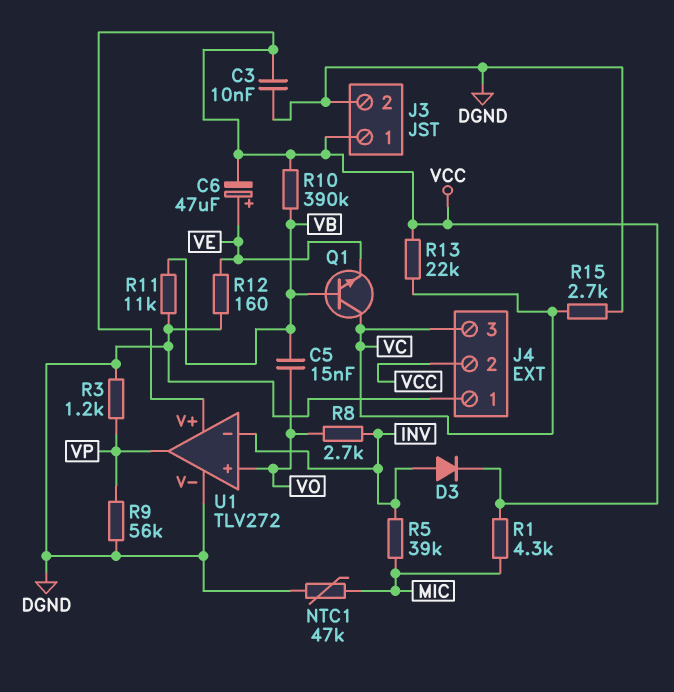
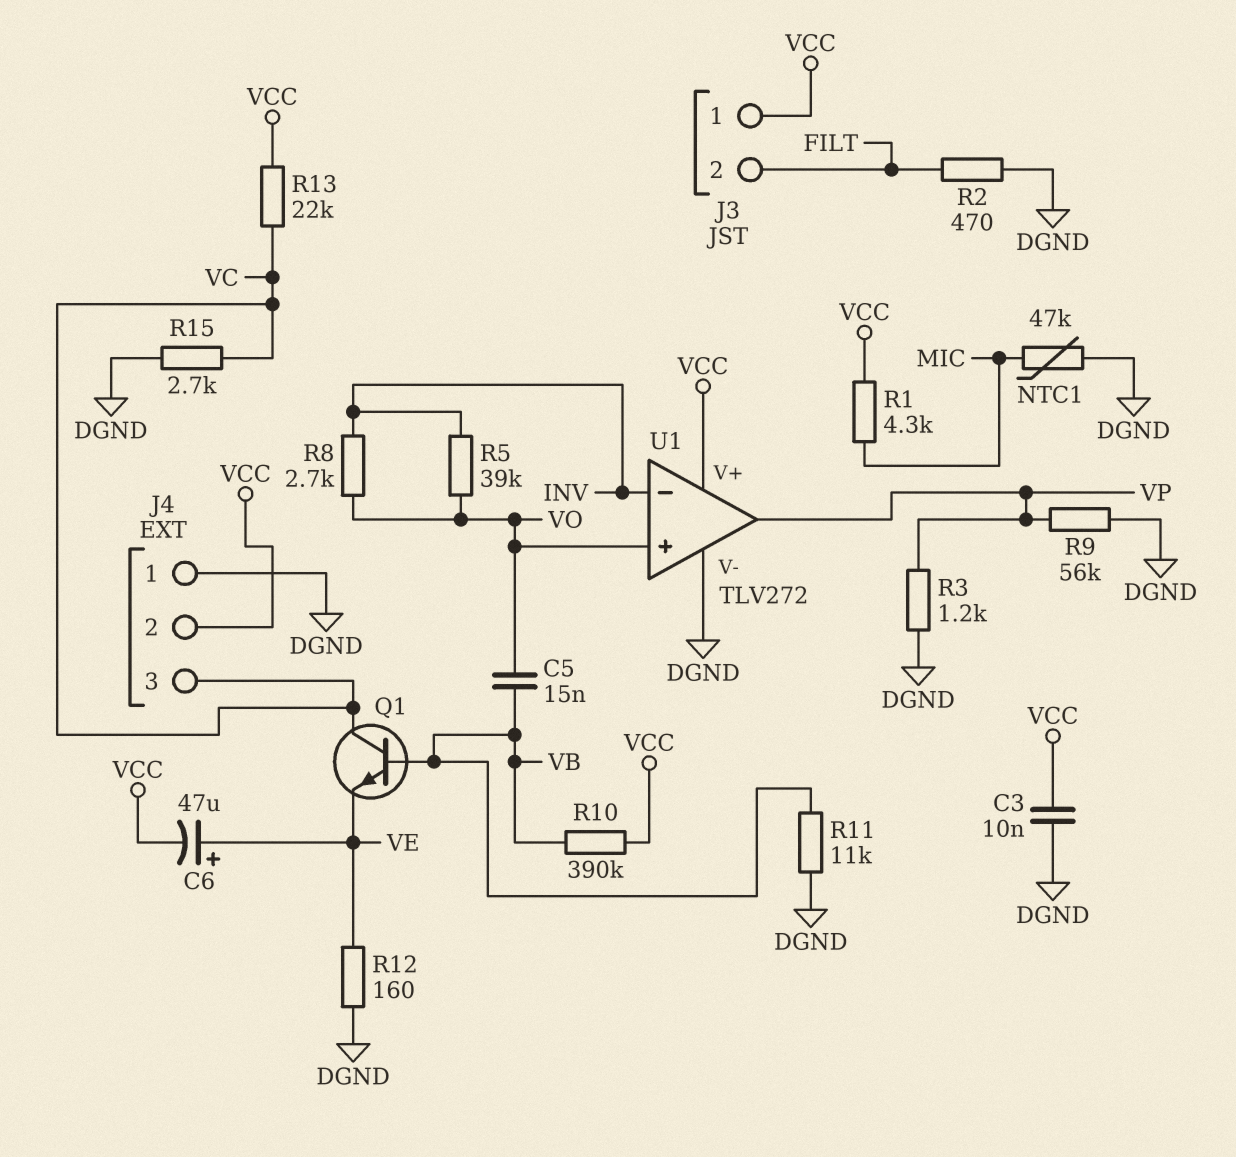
D3: diode (A INV, K VCC) -> none
J3 pin 2: DGND -> FILT
R2: none -> 470 (DGND, FILT)
R5: 39k (INV, MIC) -> 39k (INV, VO)

